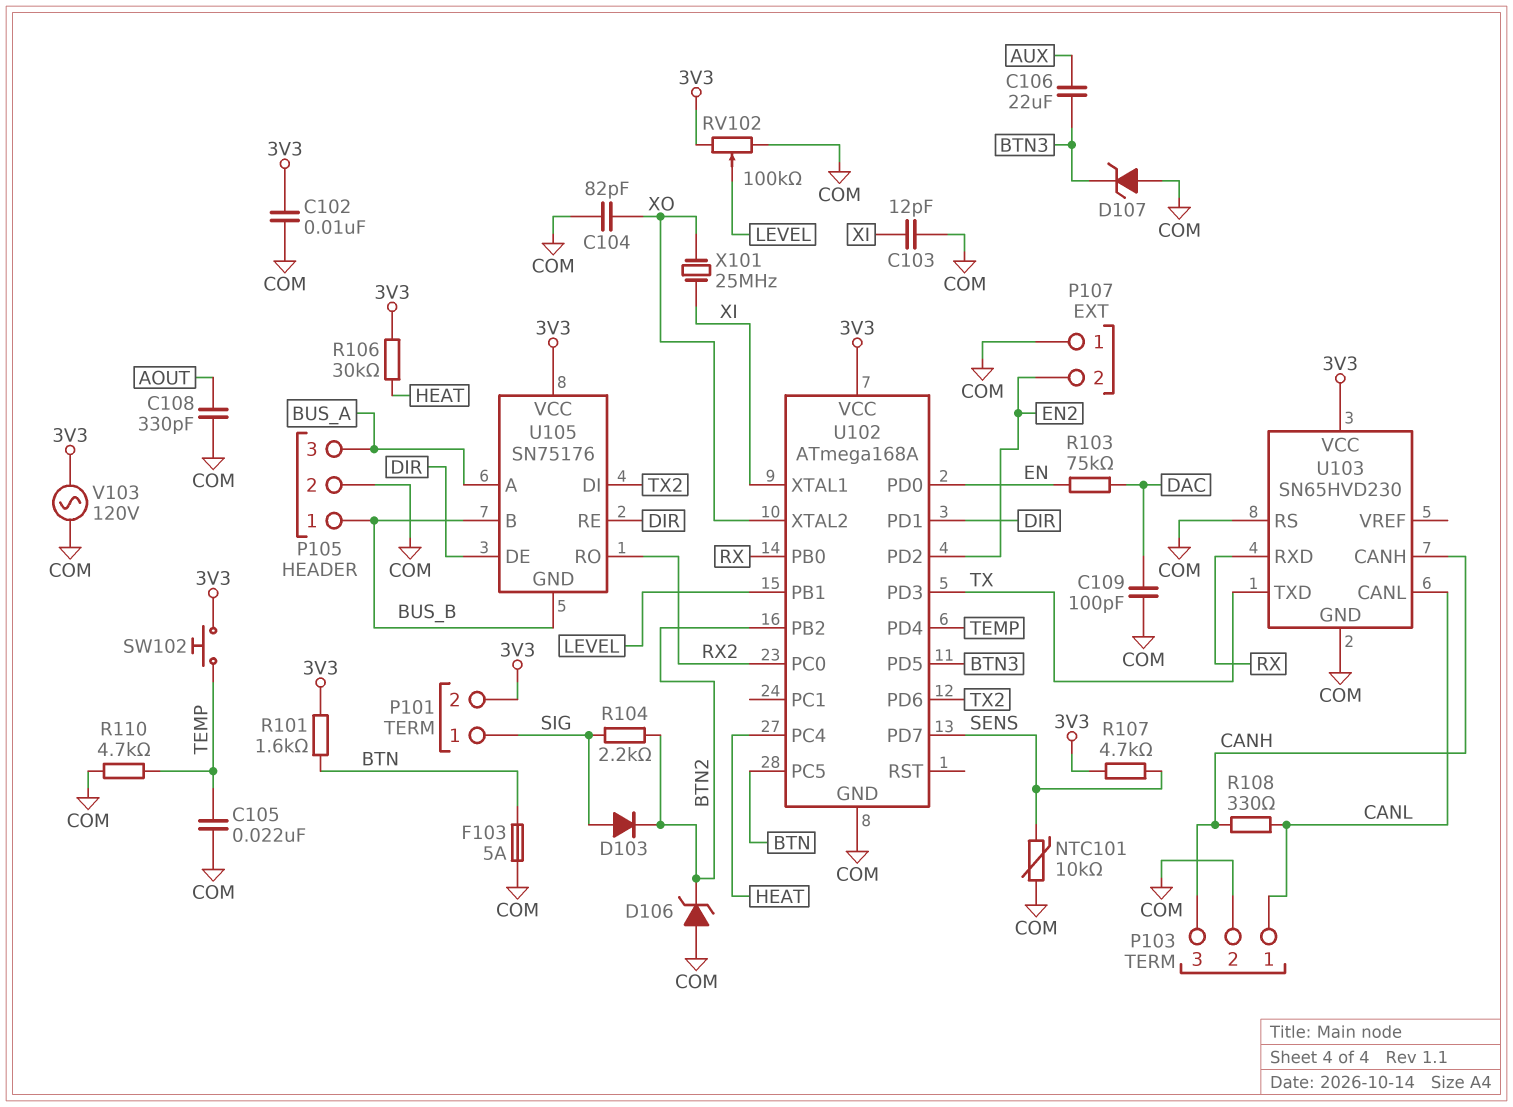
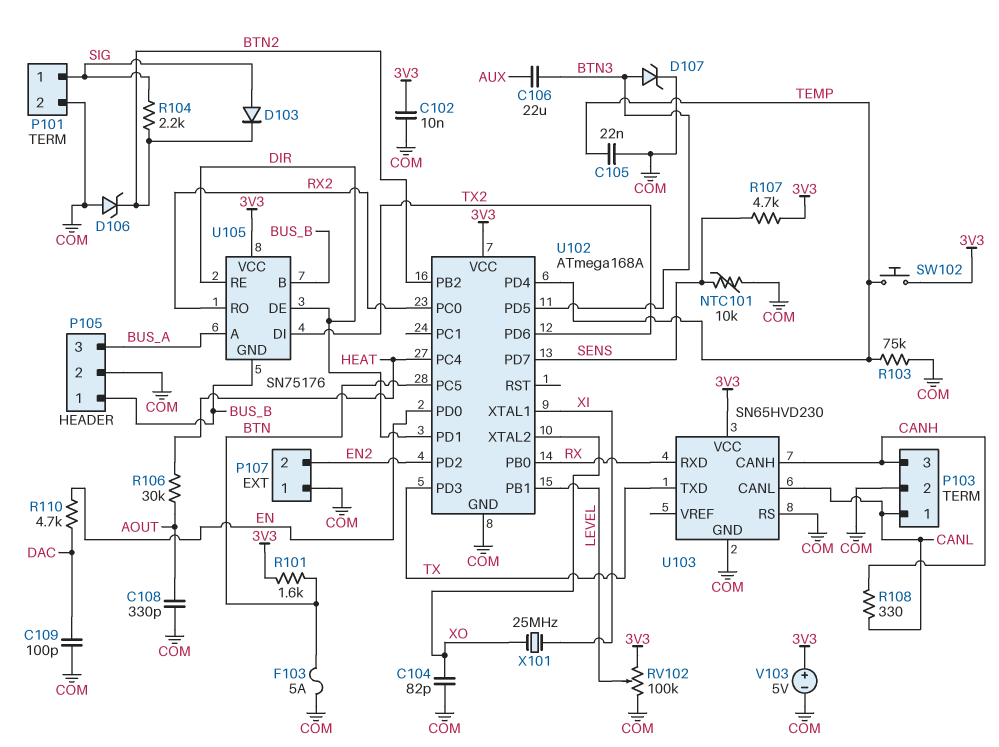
C103: 12pF (COM, XI) -> none
D107: zener (A COM, K BTN3) -> zener (A BTN3, K COM)
P101 pin 2: 3V3 -> COM
R103: 75k (DAC, EN) -> 75k (COM, TEMP)
R106: 30k (3V3, HEAT) -> 30k (AOUT, HEAT)
R110: 4.7k (COM, TEMP) -> 4.7k (DAC, EN)
V103: AC 120V (3V3, COM) -> 5V (plus 3V3, minus COM)

